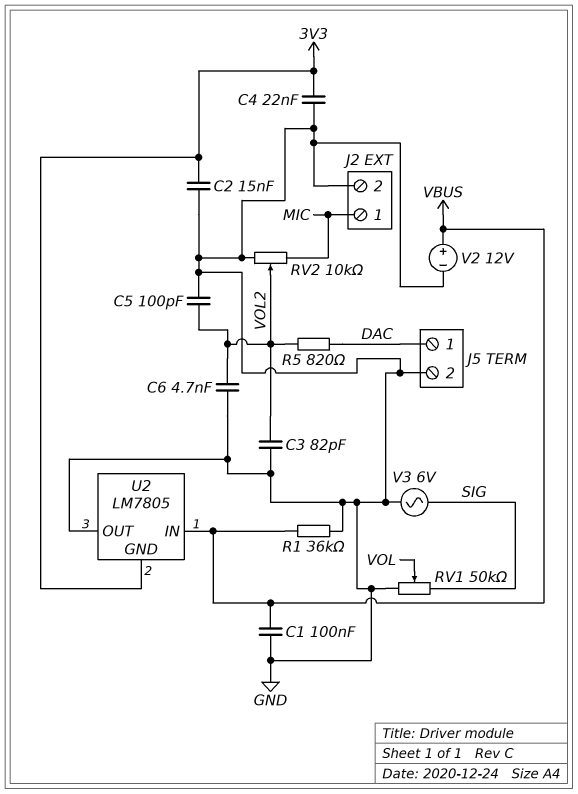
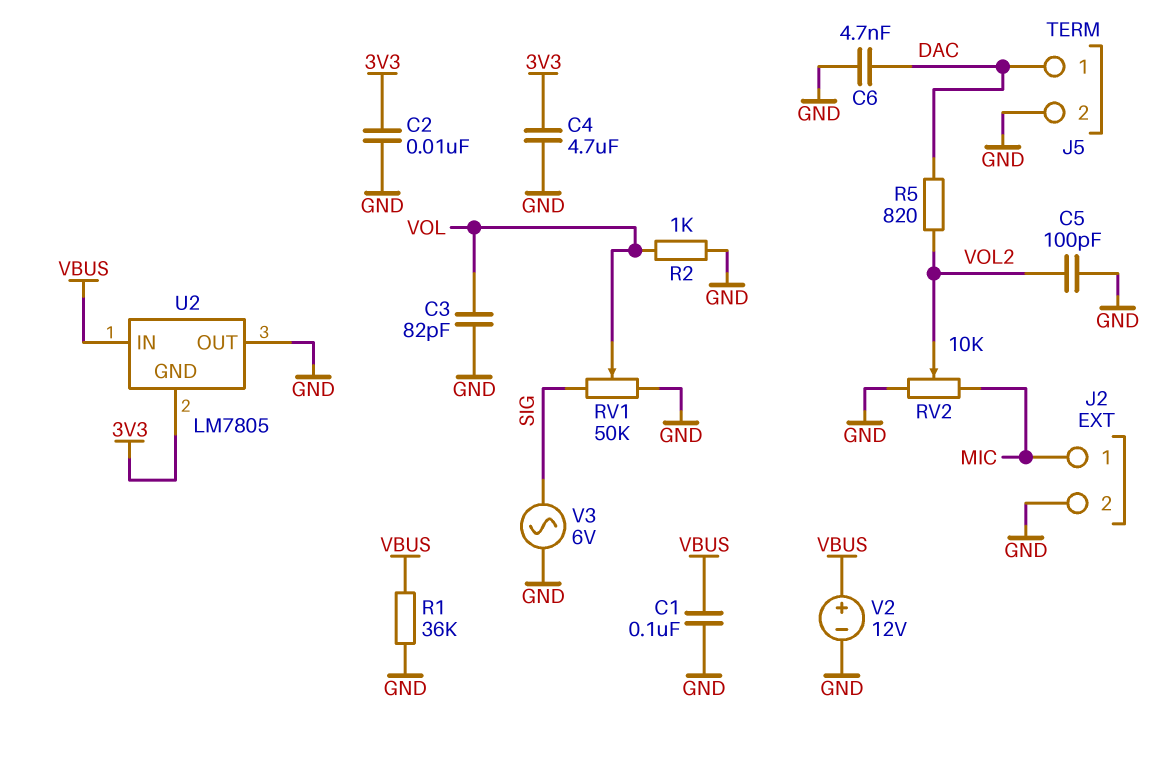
C2: 15nF (3V3, GND) -> 10nF (3V3, GND)
C3: 82pF (GND, VOL2) -> 82pF (GND, VOL)
C4: 22nF (3V3, GND) -> 4.7uF (3V3, GND)
C6: 4.7nF (GND, VOL2) -> 4.7nF (DAC, GND)
R2: none -> 1k (GND, VOL)

